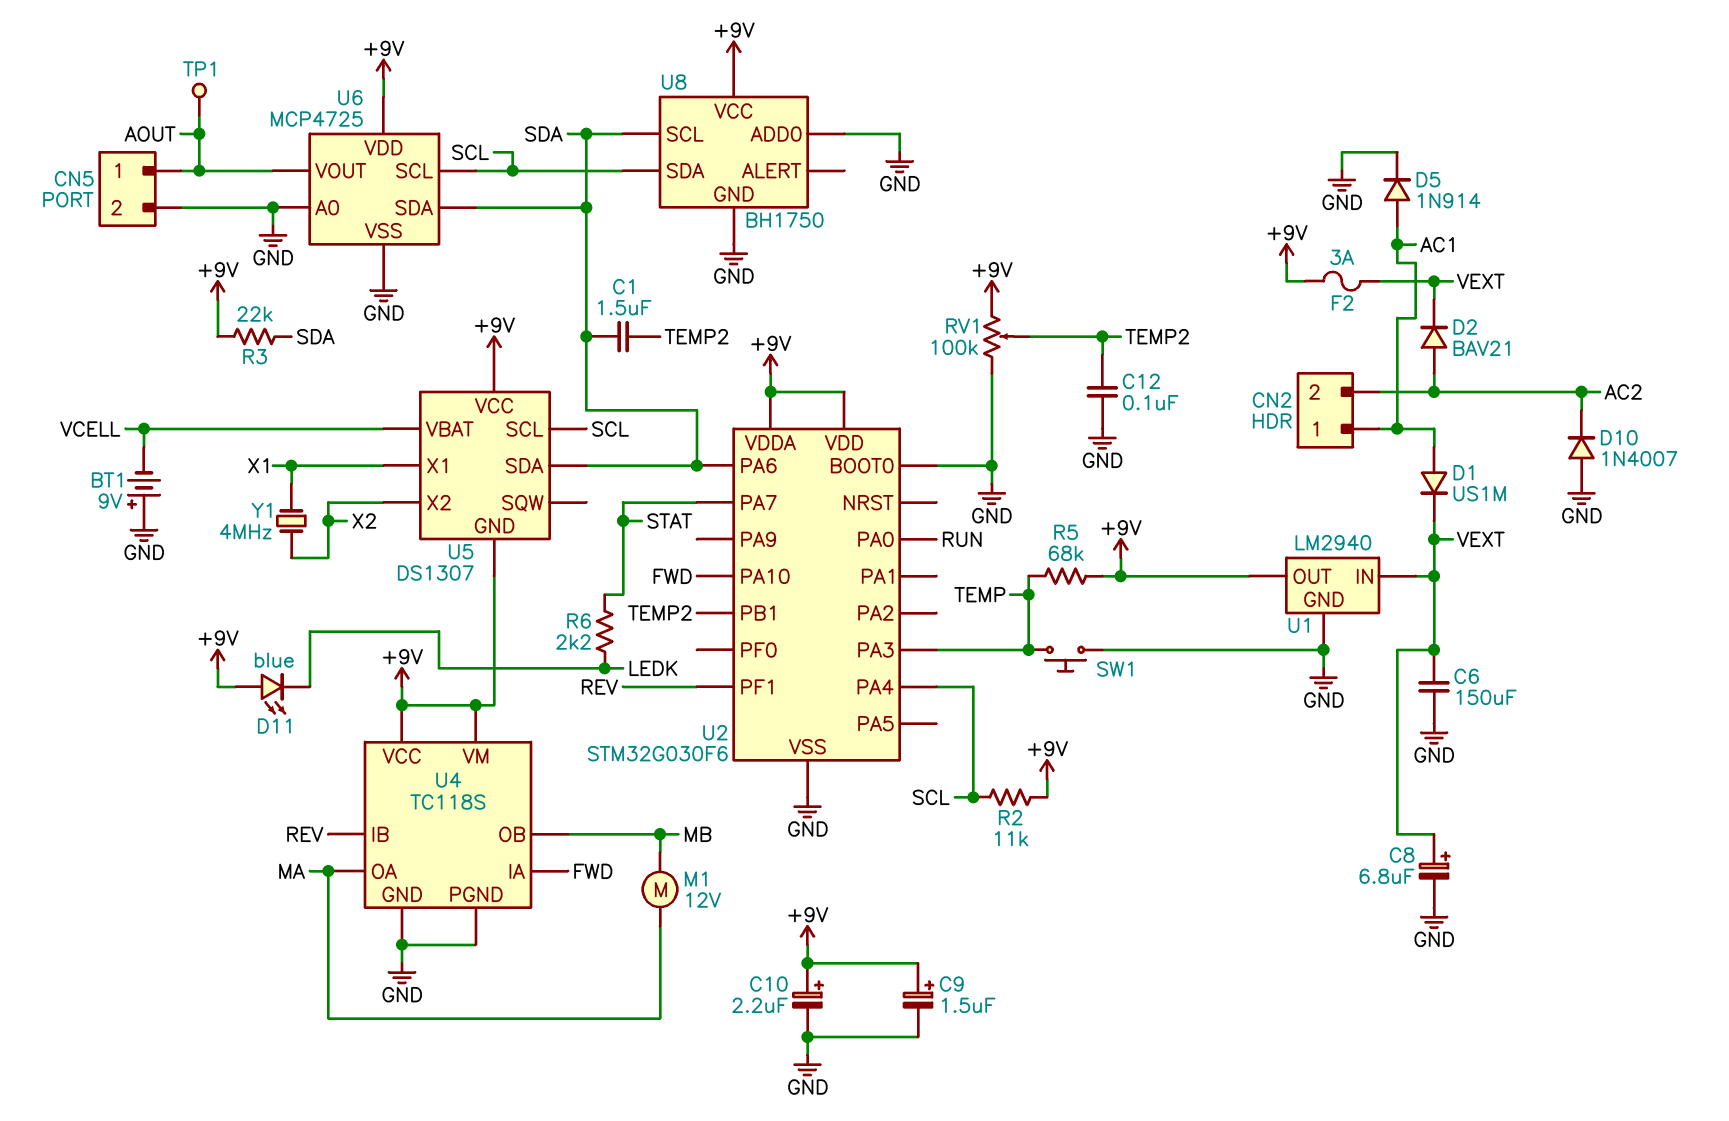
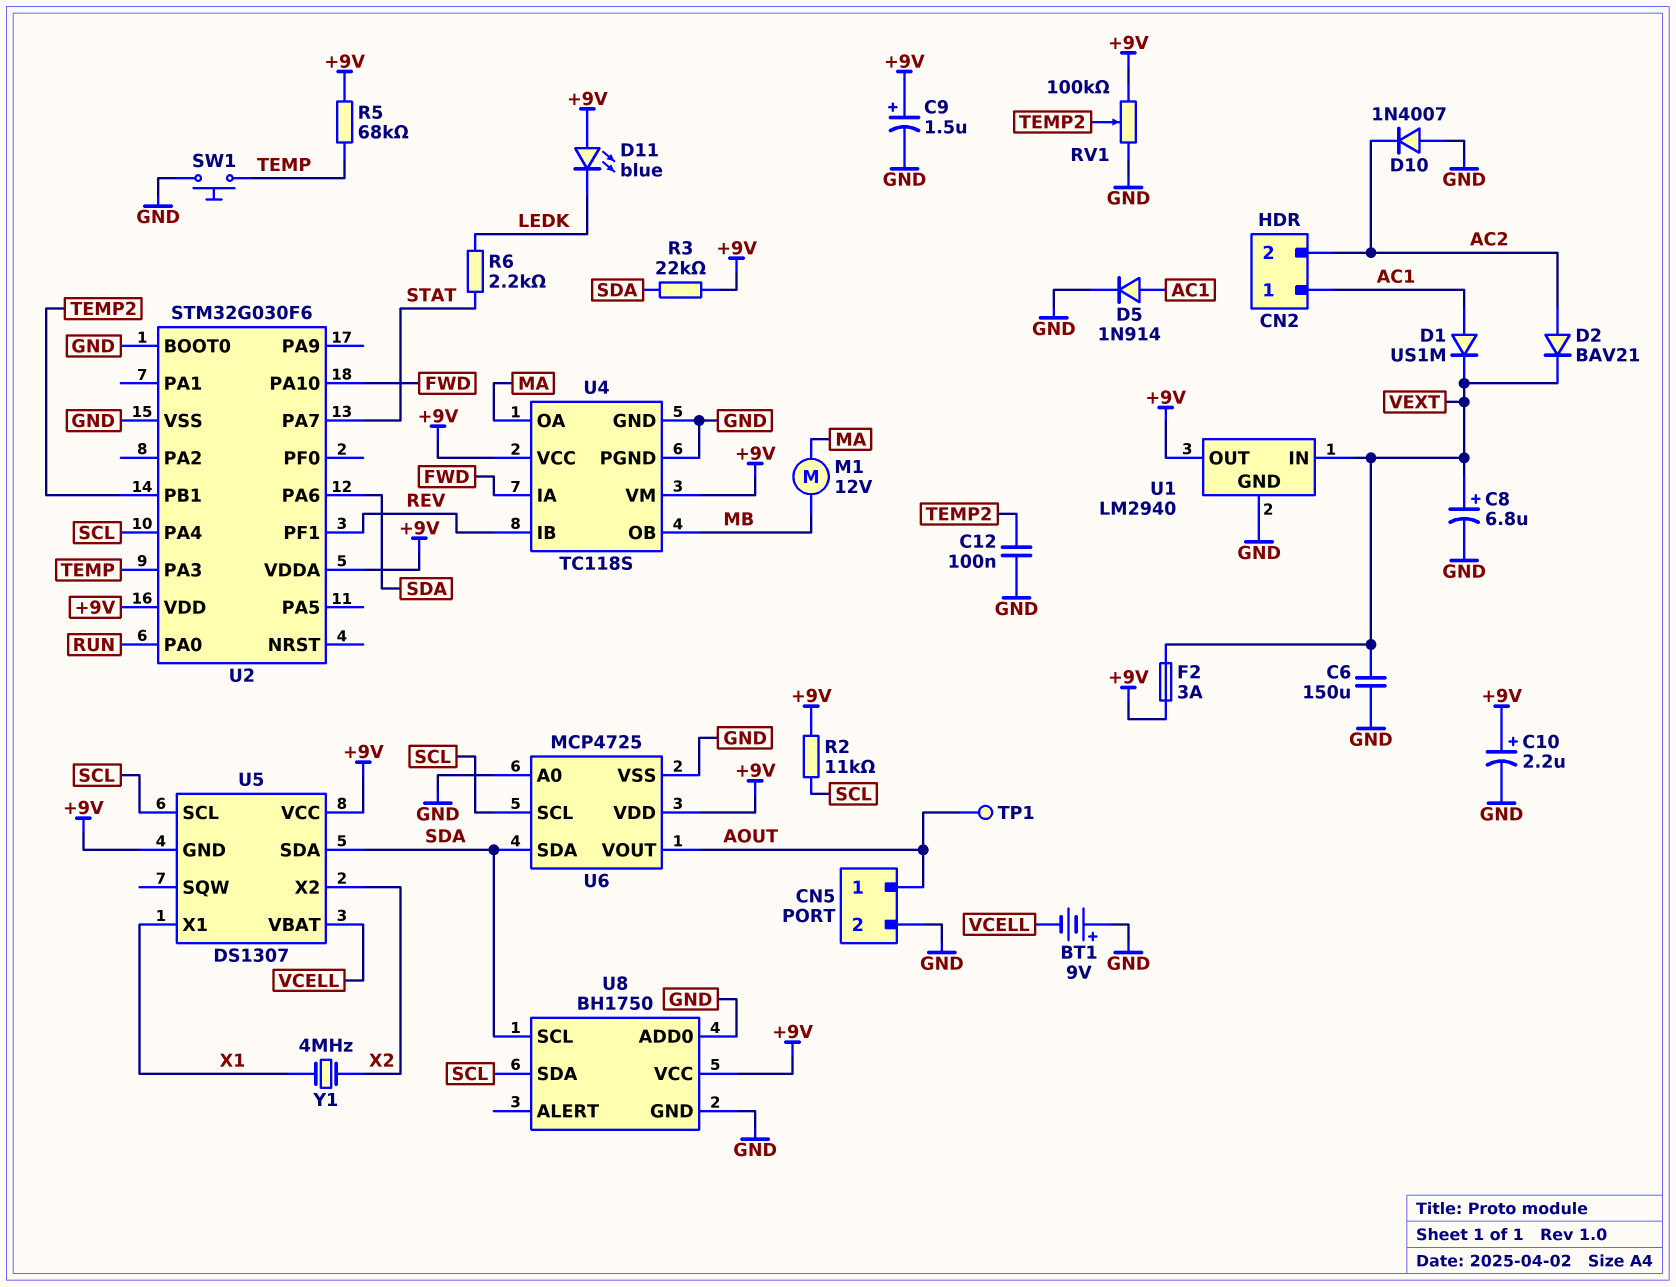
C1: 1.5uF (SDA, TEMP2) -> none

